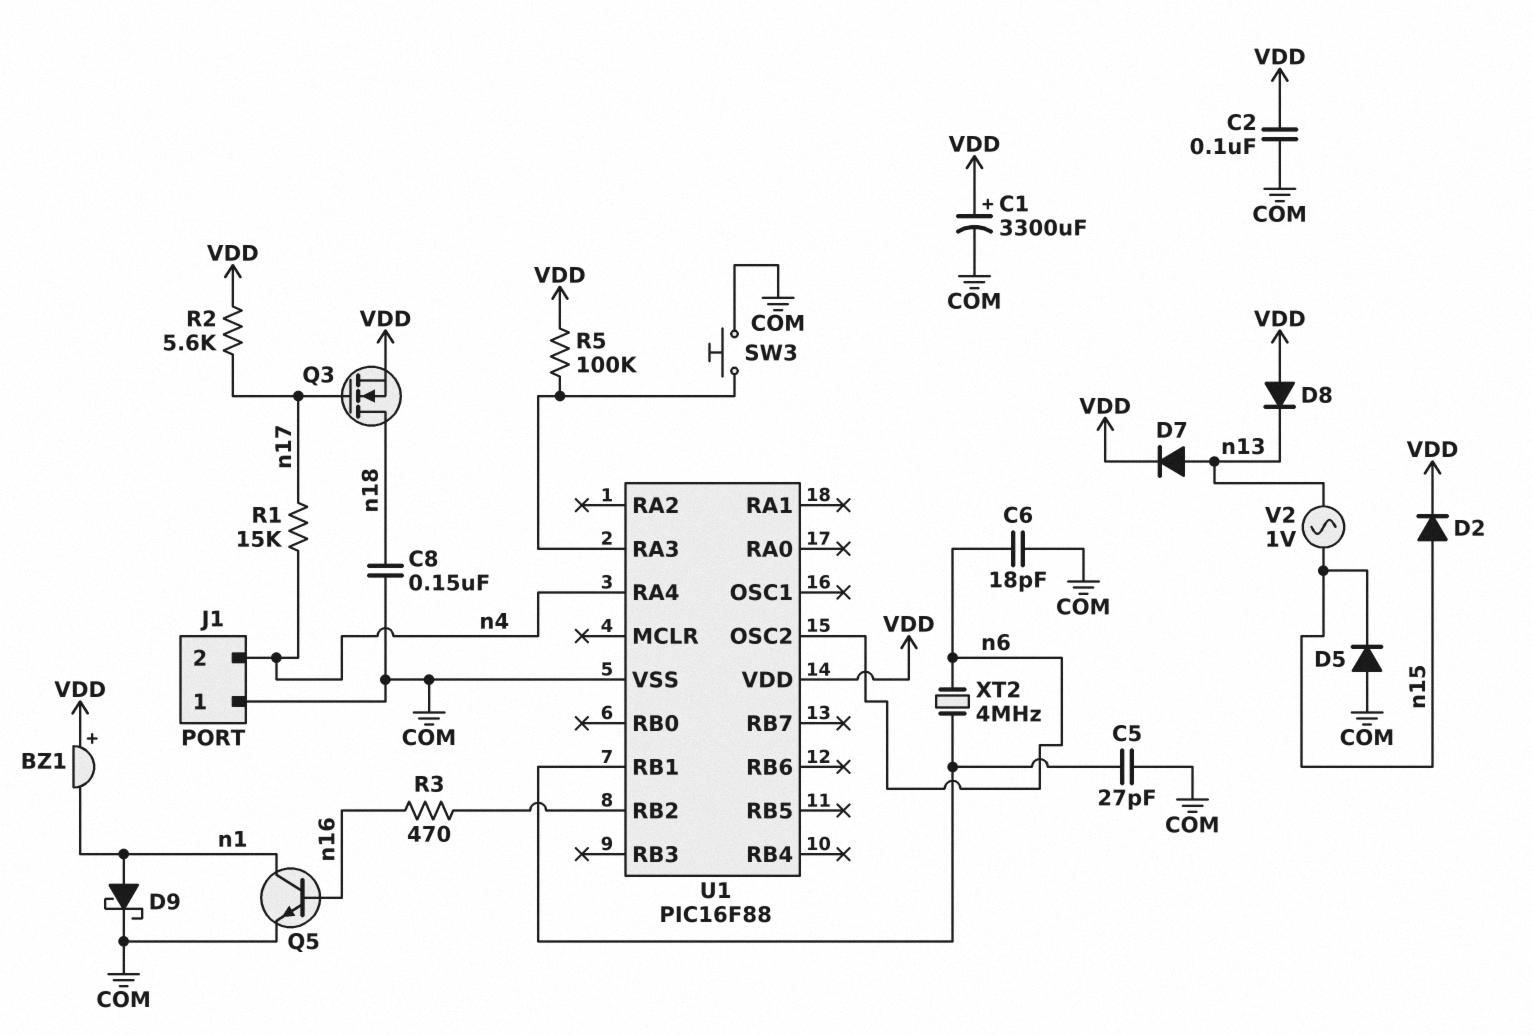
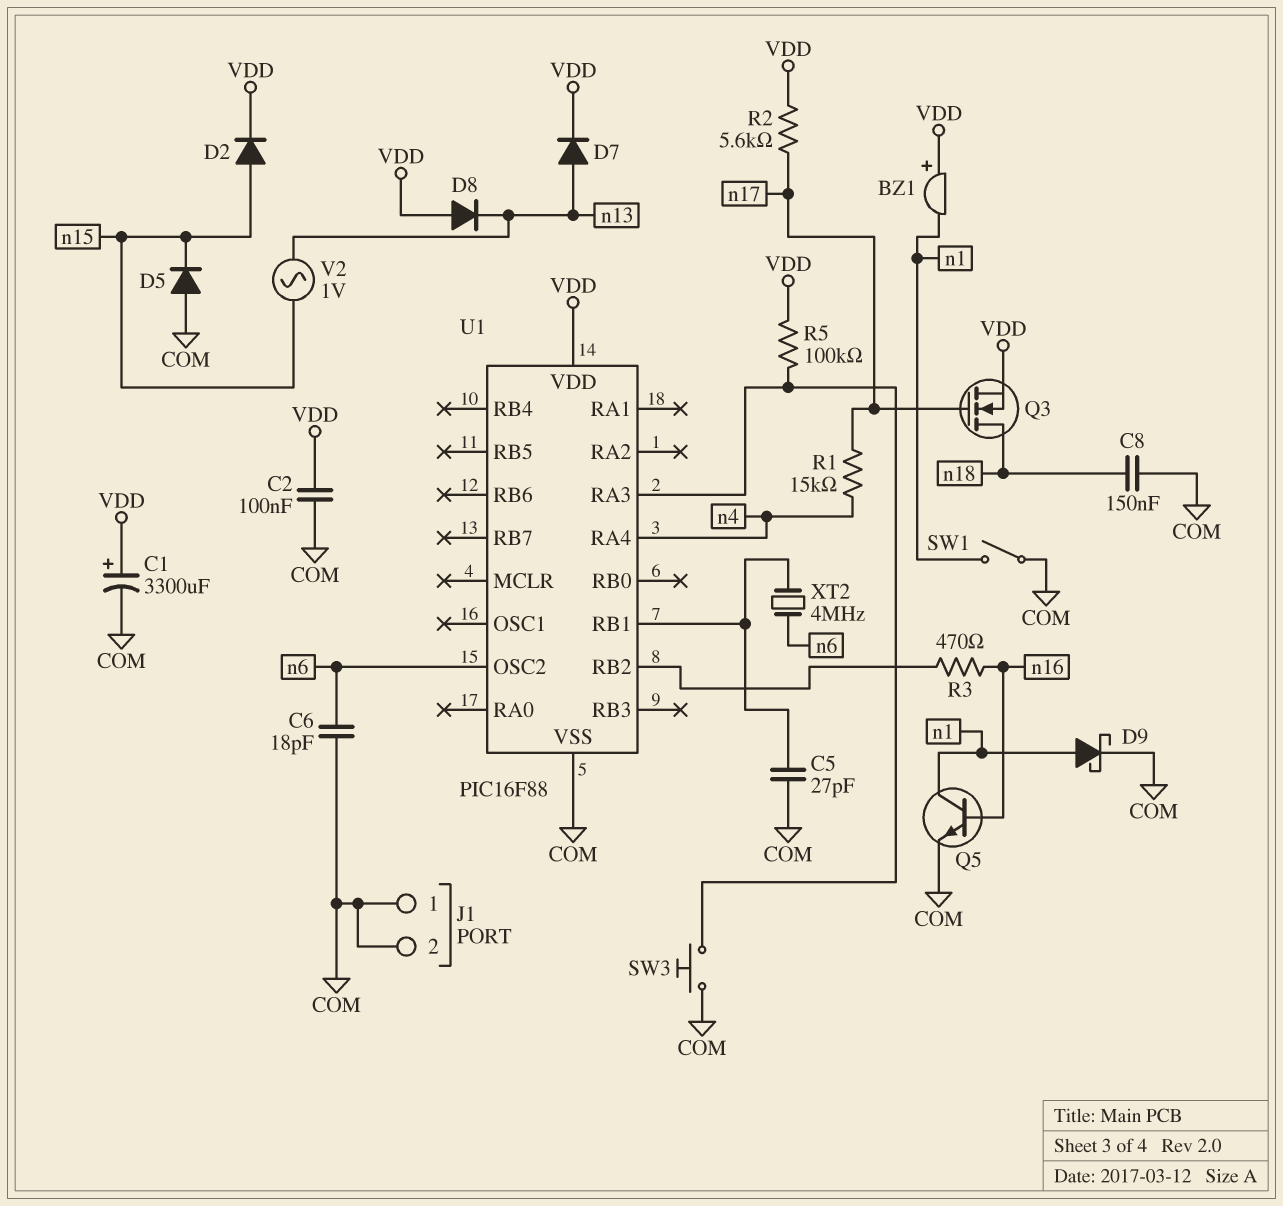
J1 pin 2: n4 -> COM
SW1: none -> switch (COM, n1)

